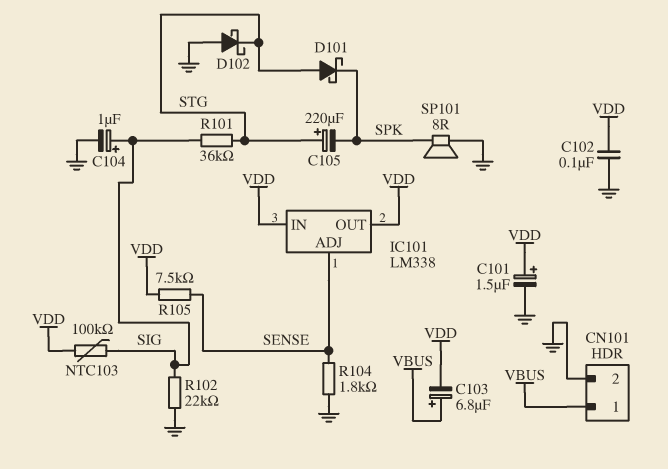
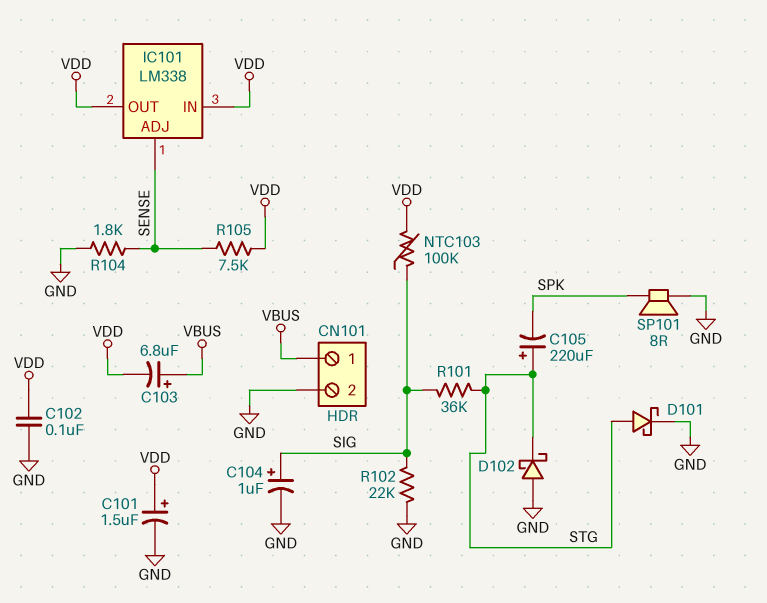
D101: schottky (A STG, K SPK) -> schottky (A STG, K GND)

